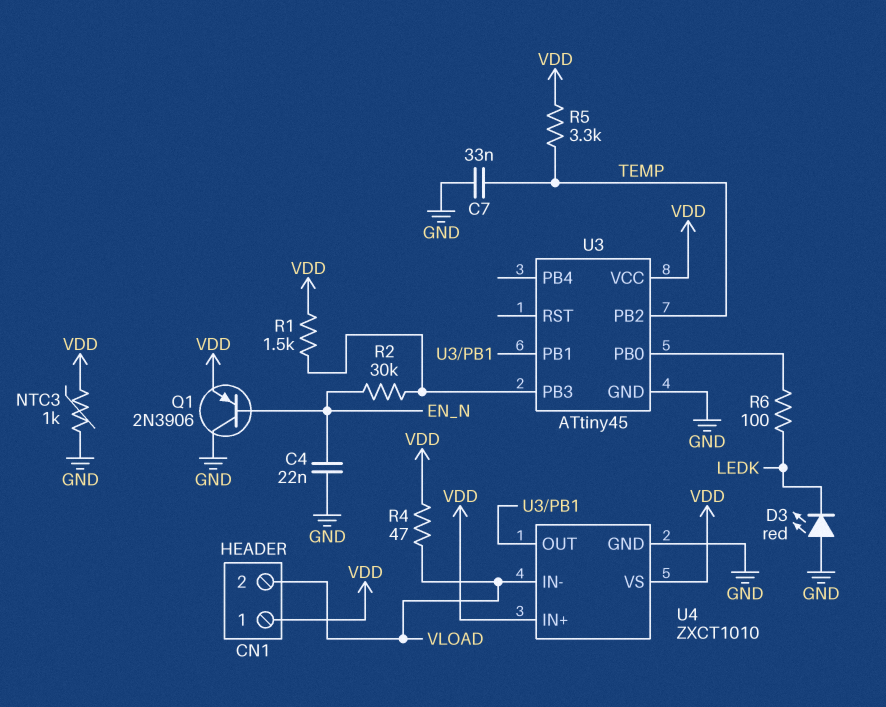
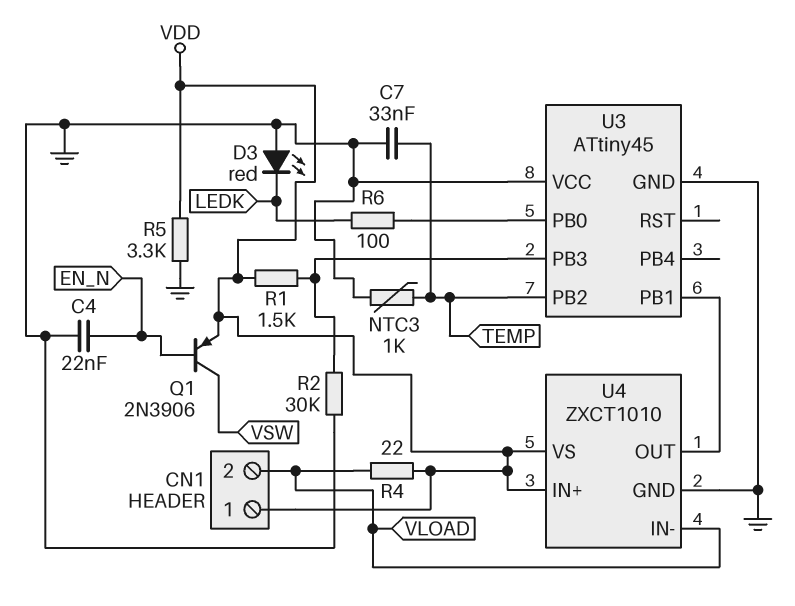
NTC3: 1k (GND, VDD) -> 1k (GND, TEMP)
Q1: PNP 2N3906 (B EN_N, C GND, E VDD) -> PNP 2N3906 (B EN_N, C VSW, E VDD)
R2: 30k (EN_N, U3/PB3) -> 30k (GND, U3/PB3)
R4: 47 (VDD, VLOAD) -> 22 (VDD, VLOAD)
R5: 3.3k (TEMP, VDD) -> 3.3k (GND, VDD)
U3 pin VCC: VDD -> GND

